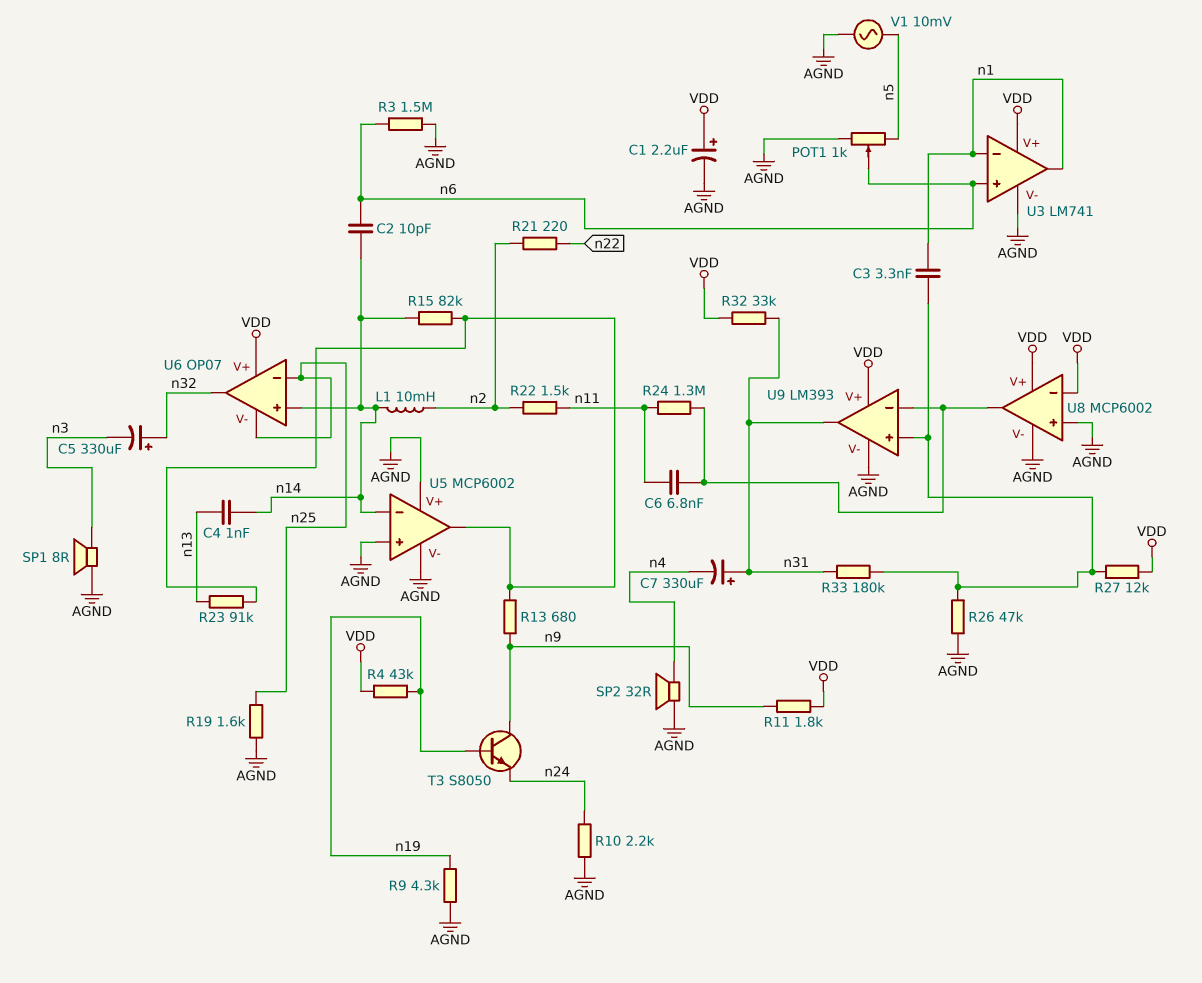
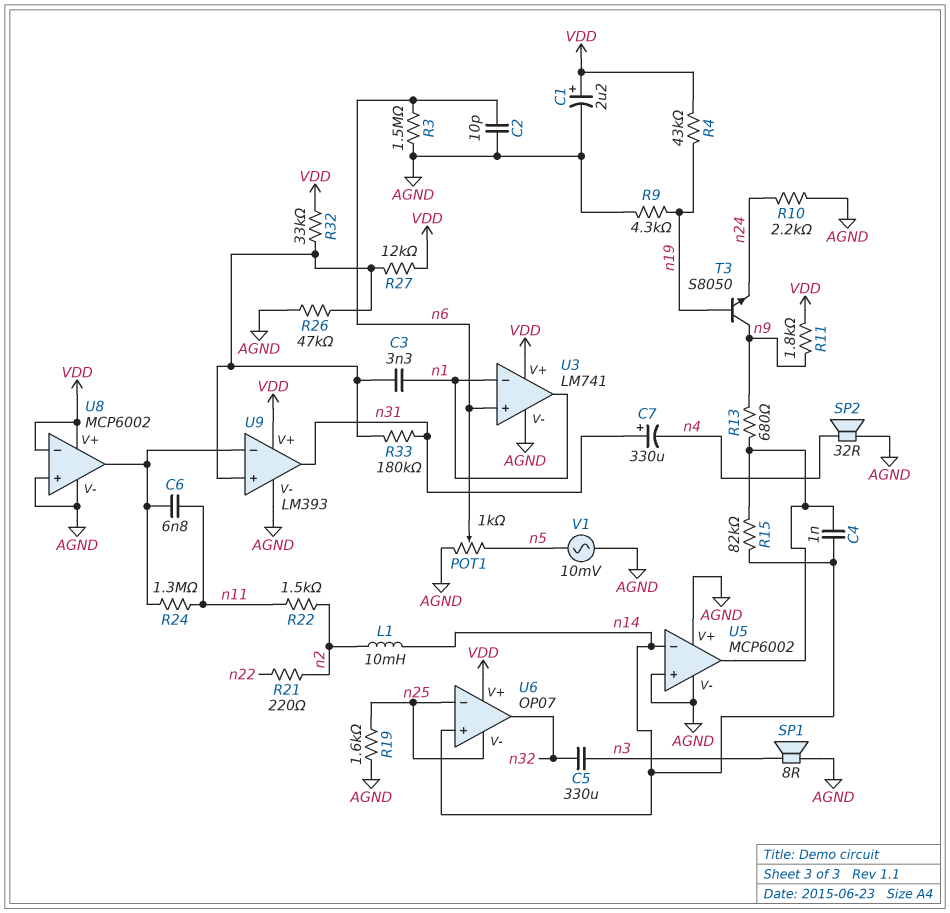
C2: 10pF (n6, n14) -> 10pF (AGND, n6)
C4: 1nF (n13, n14) -> 1nF (U5/out, n14)
C5: 330uF (plus n32, minus n3) -> 330uF (n3, n32)
R23: 91k (U5/out, n13) -> none
R32: 33k (VDD, n31) -> 33k (U9/in+, VDD)

